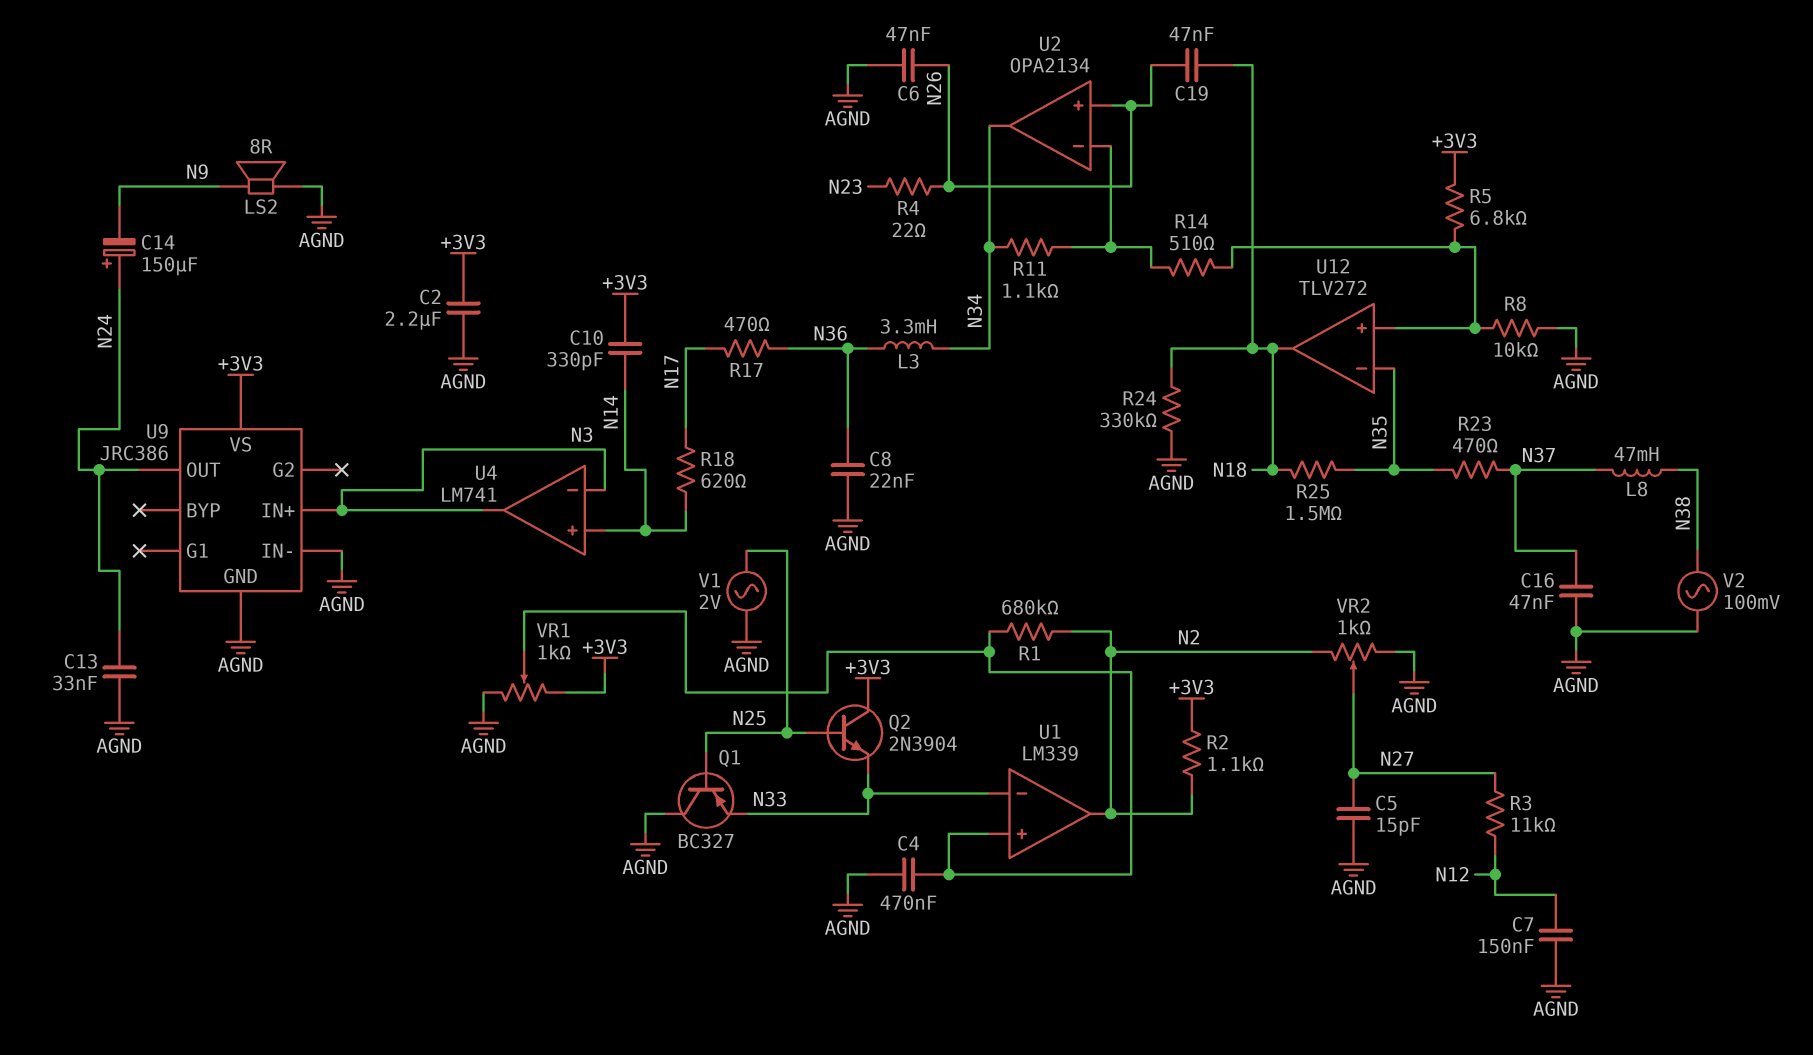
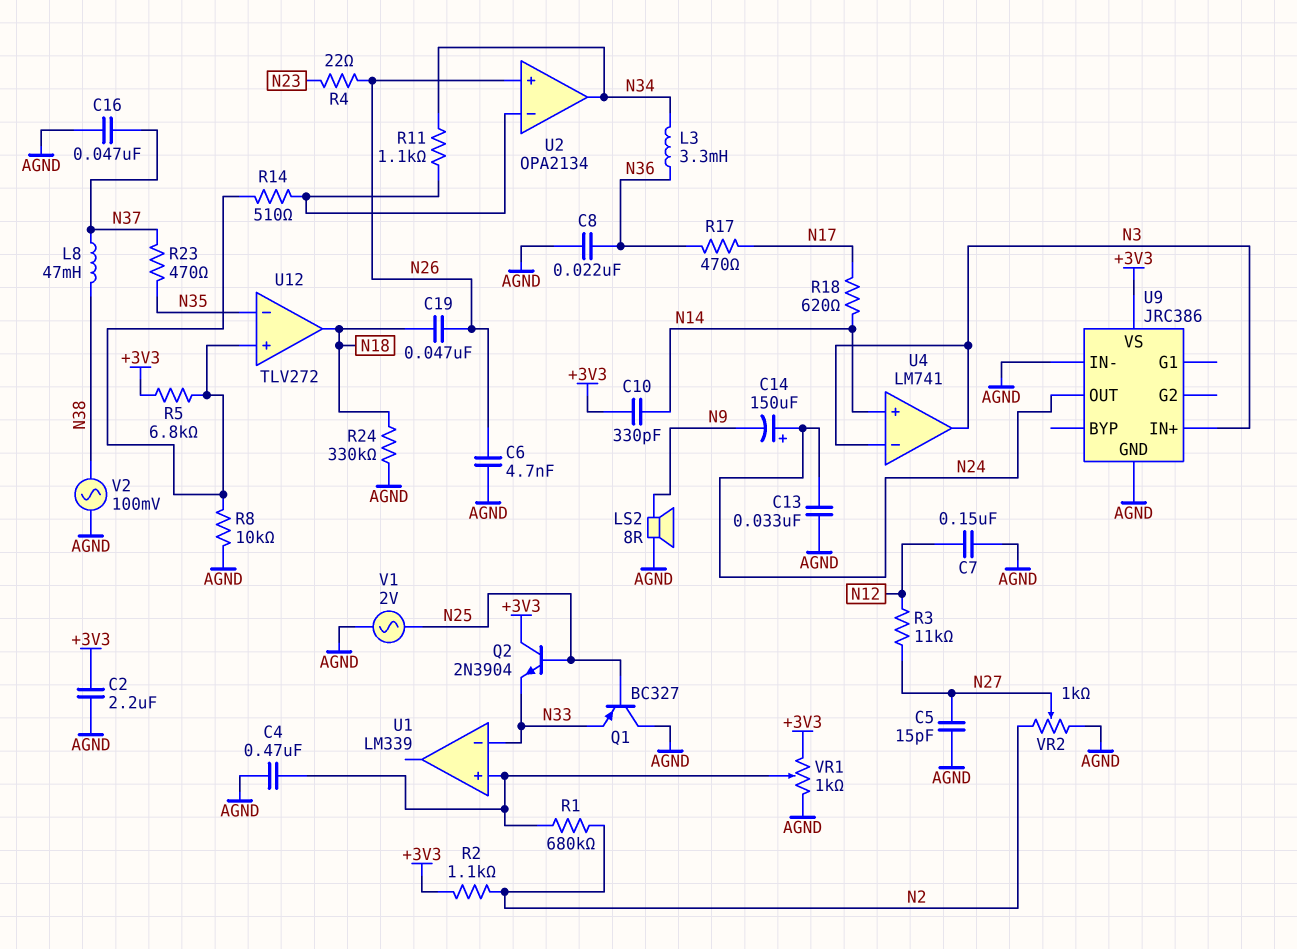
C6: 47nF (AGND, N26) -> 4.7nF (AGND, N26)
R25: 1.5M (N18, N35) -> none
U1 pin out: N2 -> none

